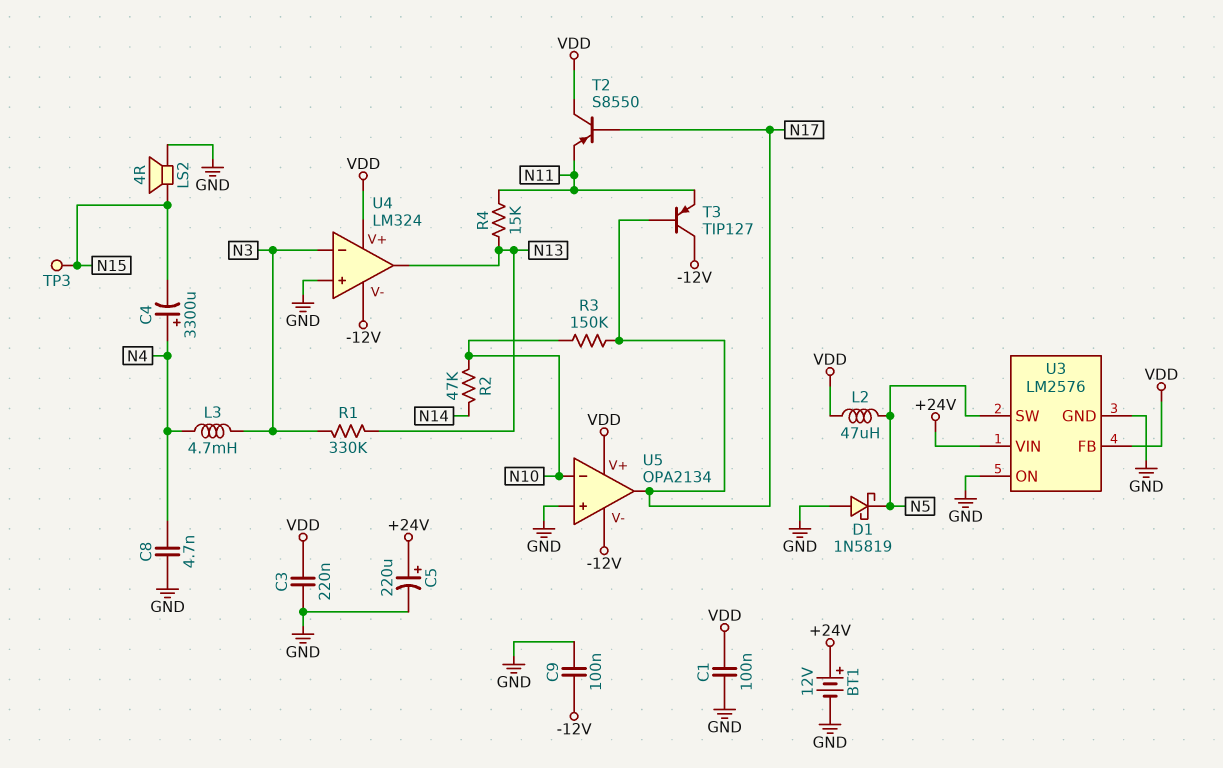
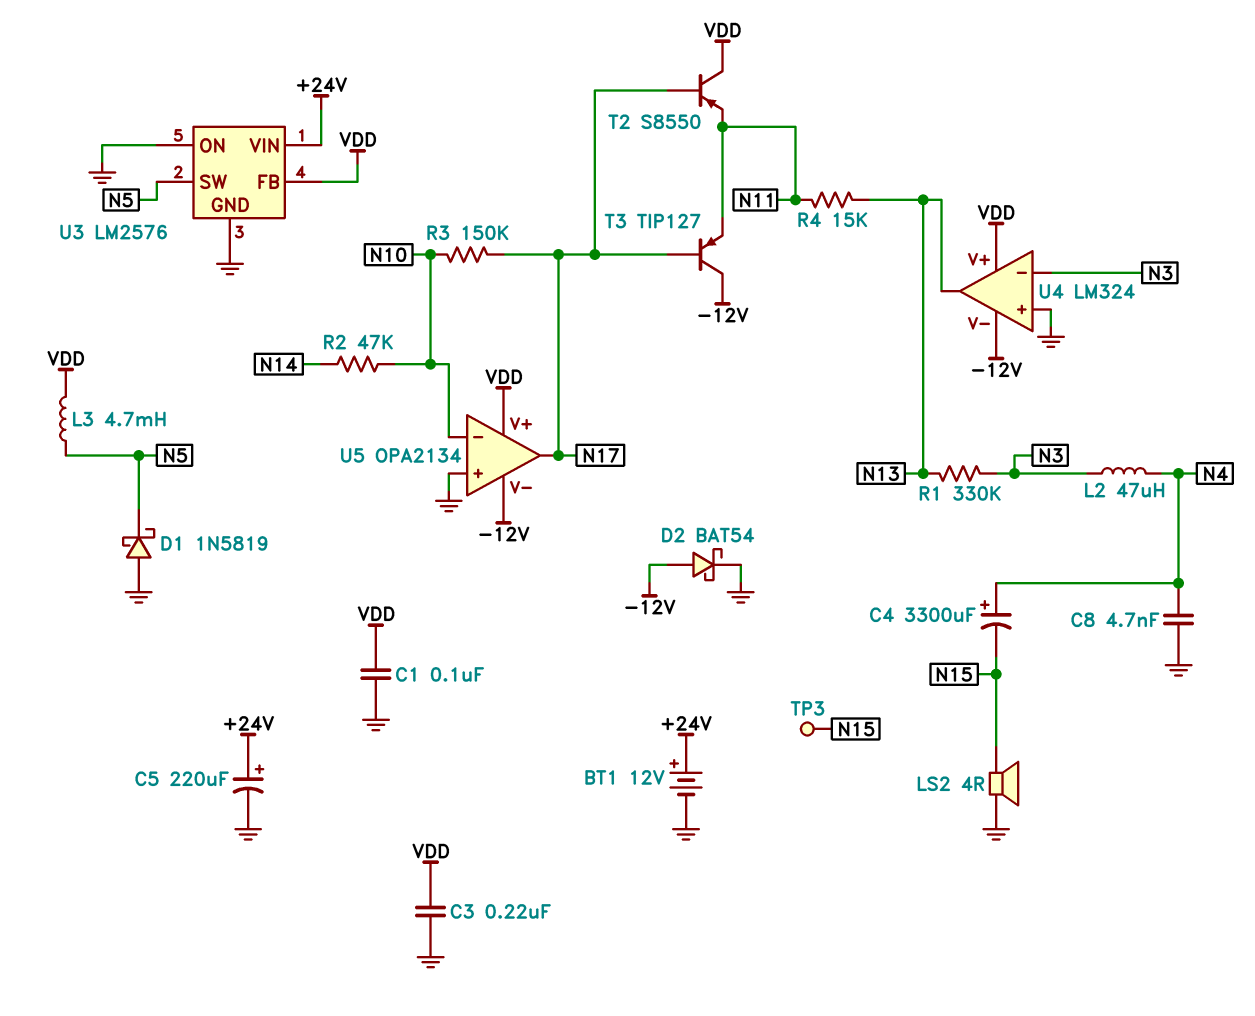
C9: 100nF (-12V, GND) -> none
D2: none -> schottky BAT54 (A -12V, K GND)
L2: 47uH (N5, VDD) -> 47uH (N3, N4)
L3: 4.7mH (N3, N4) -> 4.7mH (N5, VDD)

